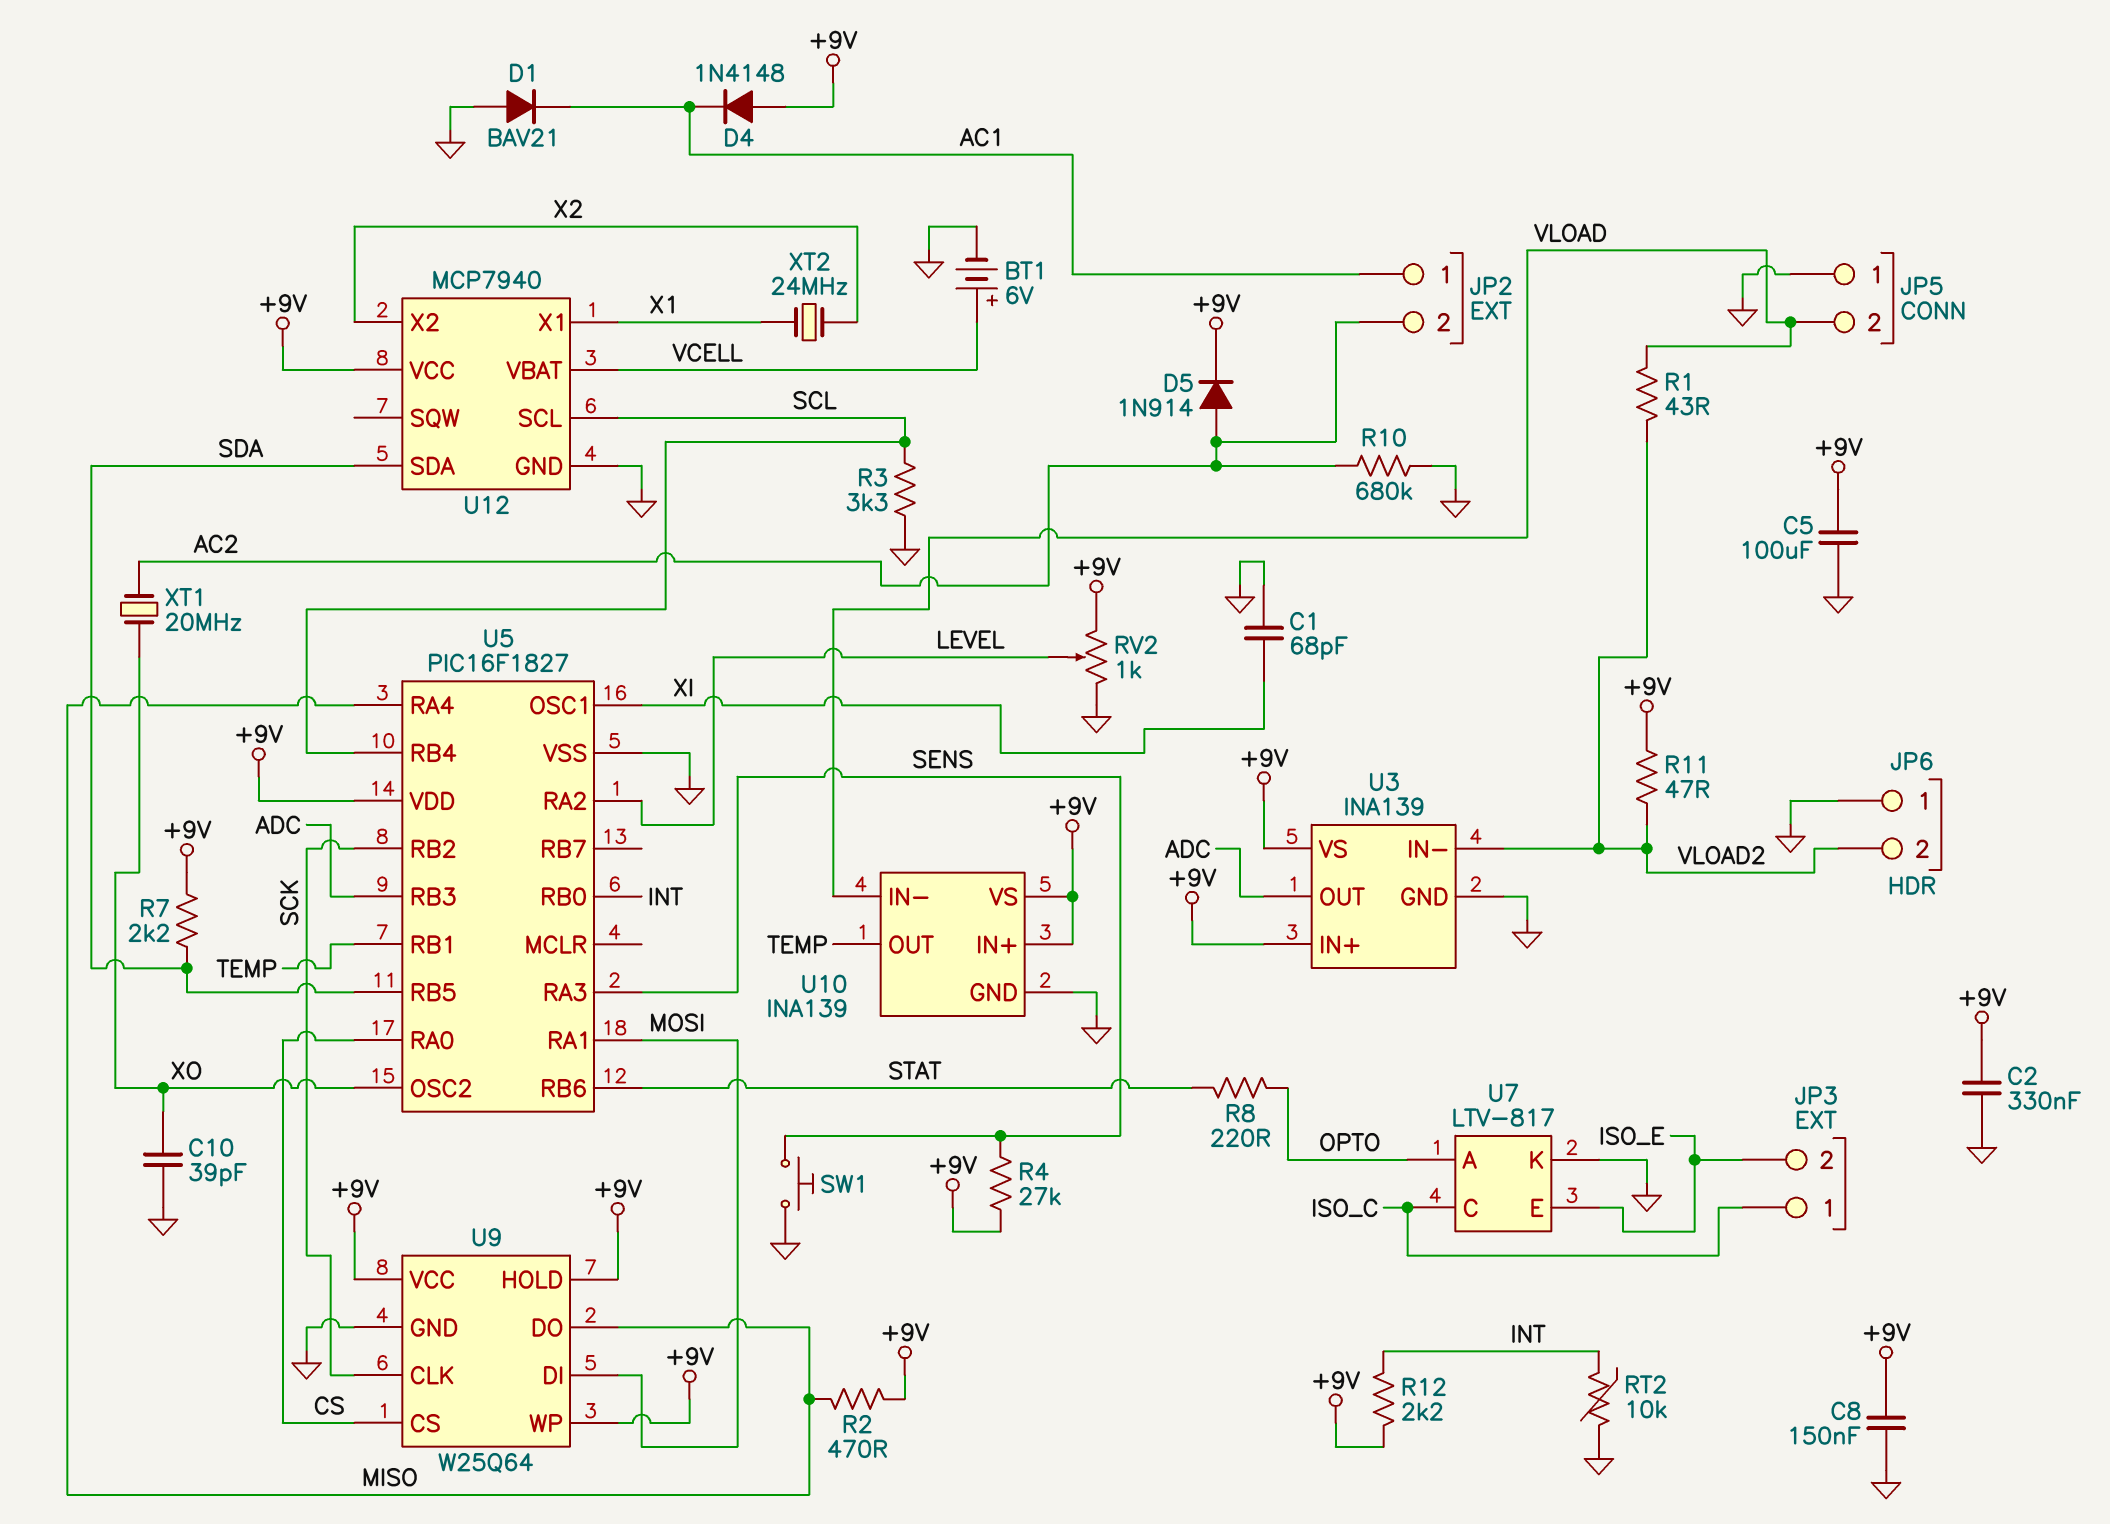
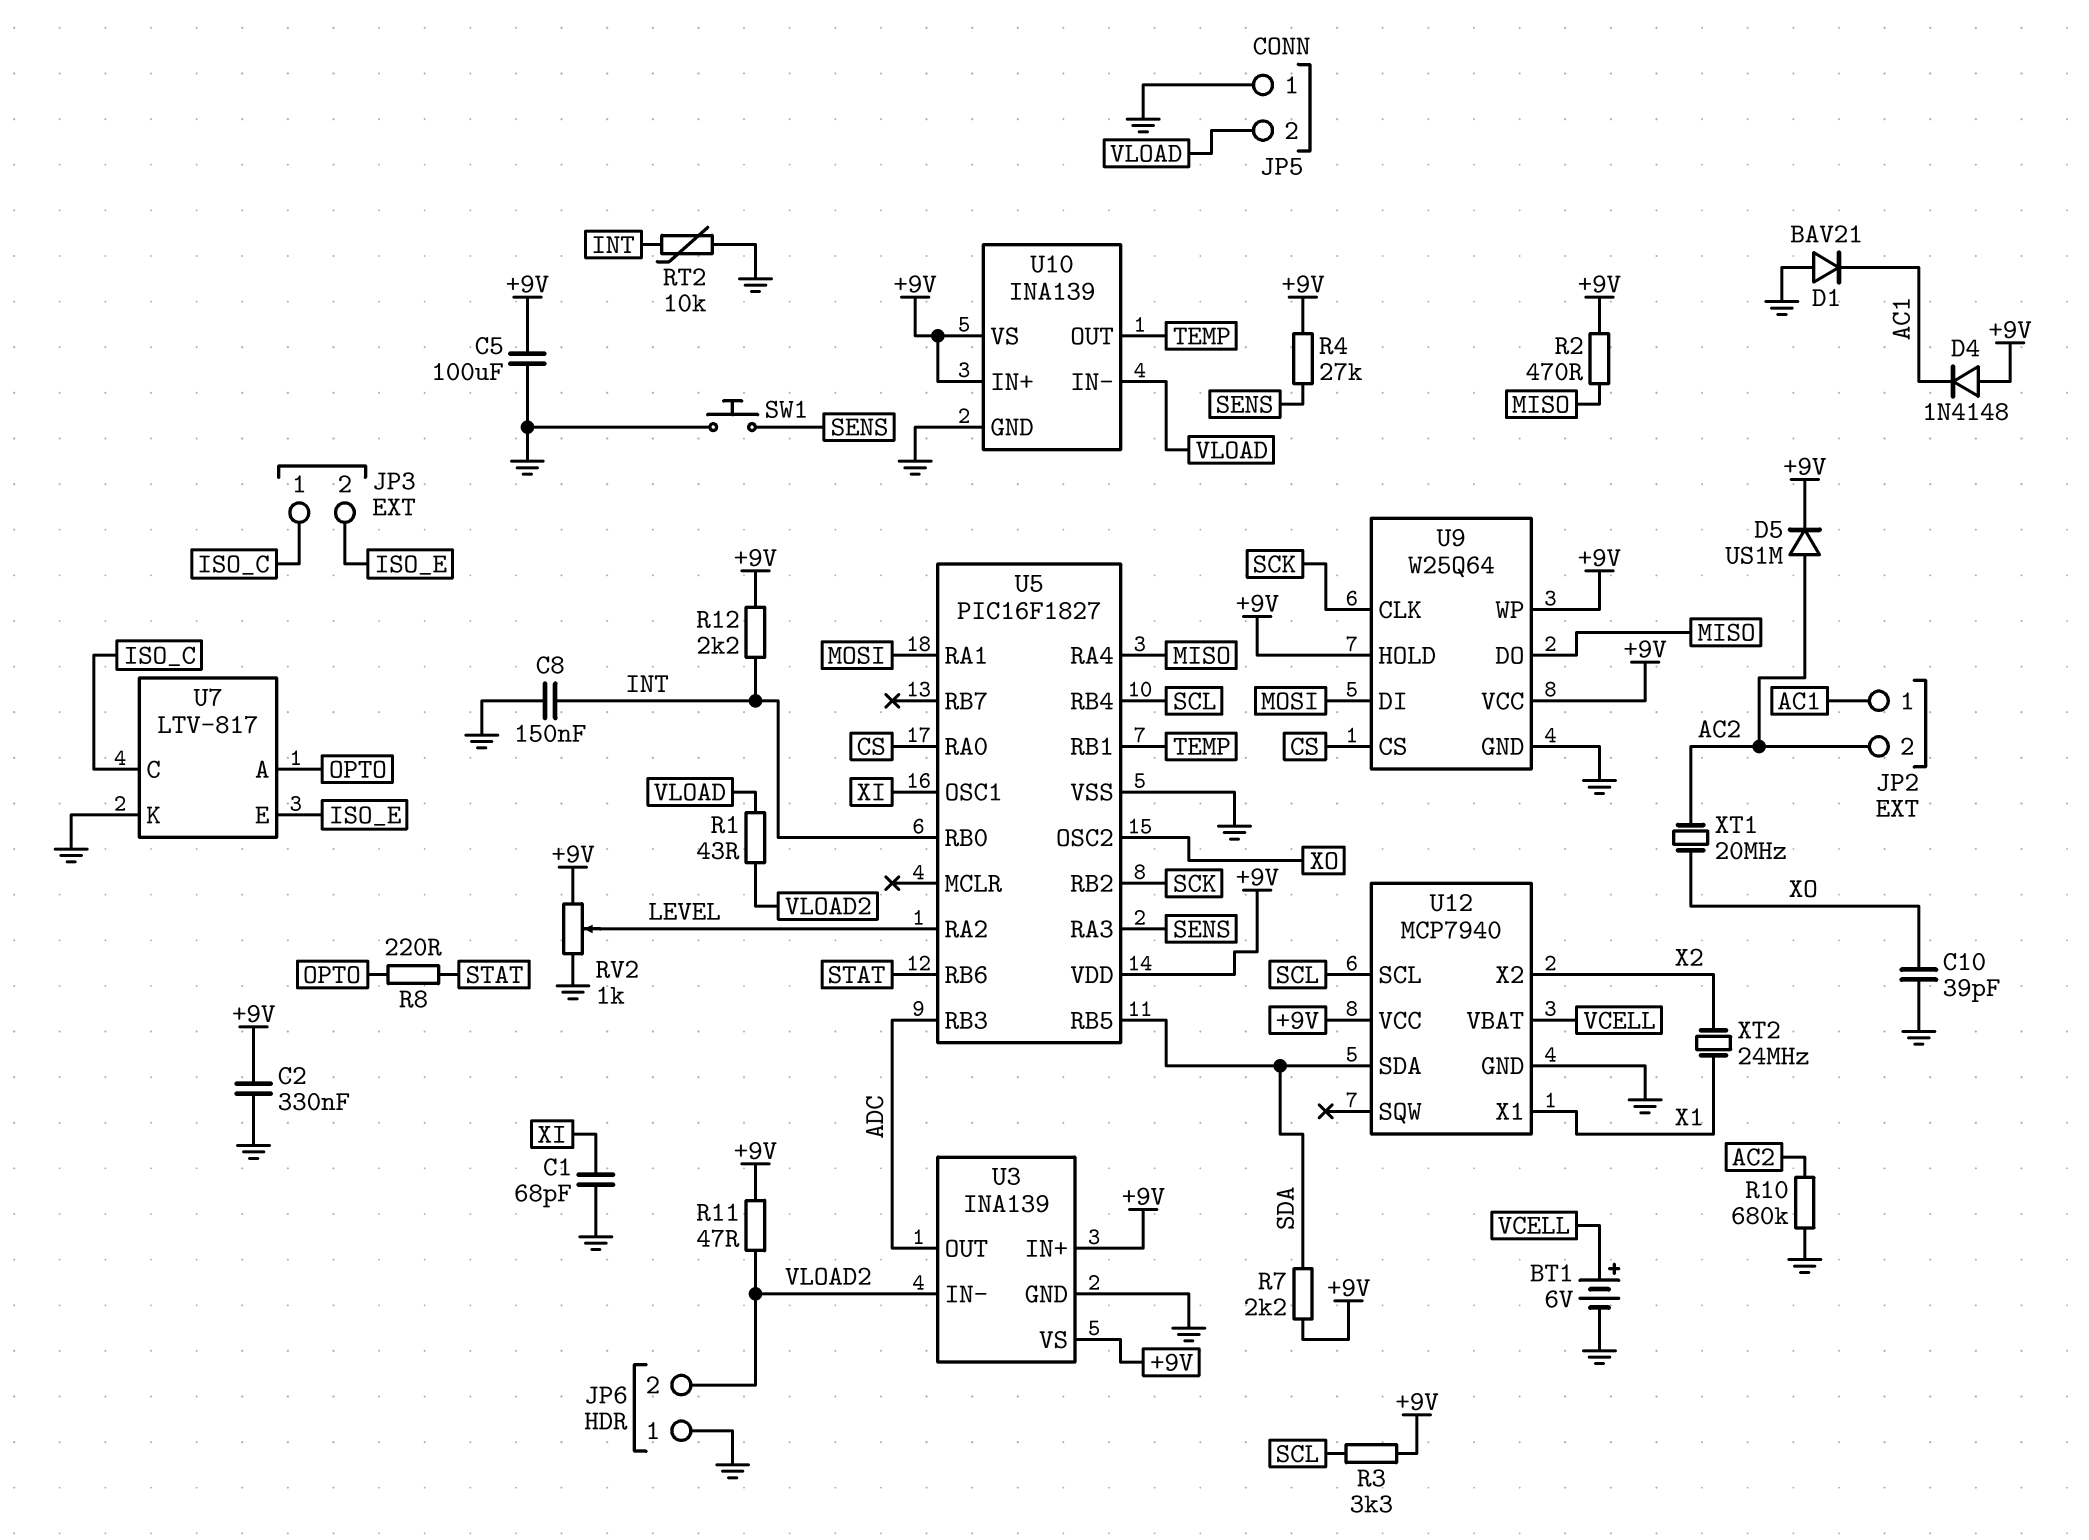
C8: 150nF (+9V, GND) -> 150nF (GND, INT)
D5: diode 1N914 (A AC2, K +9V) -> diode US1M (A AC2, K +9V)
R3: 3.3k (GND, SCL) -> 3.3k (+9V, SCL)

